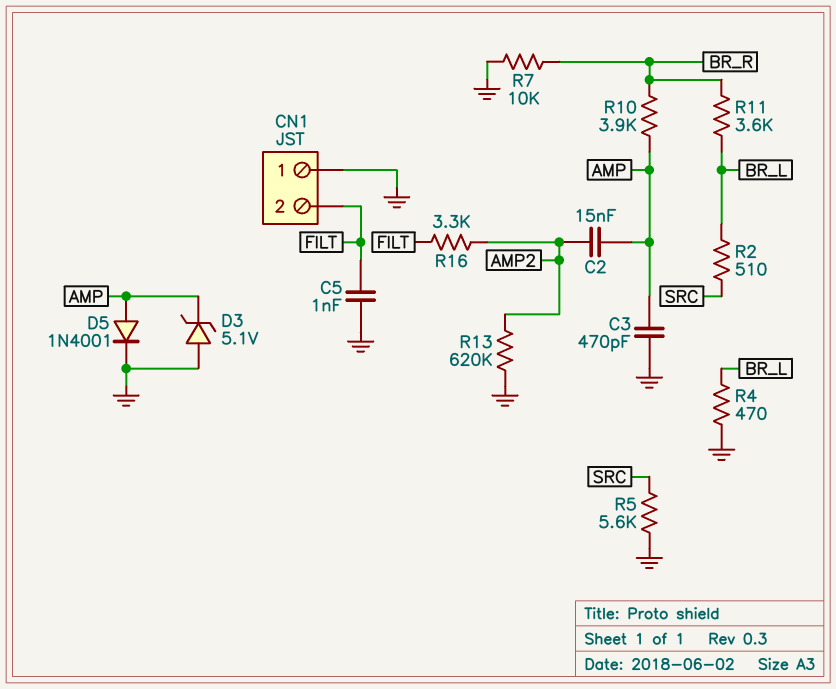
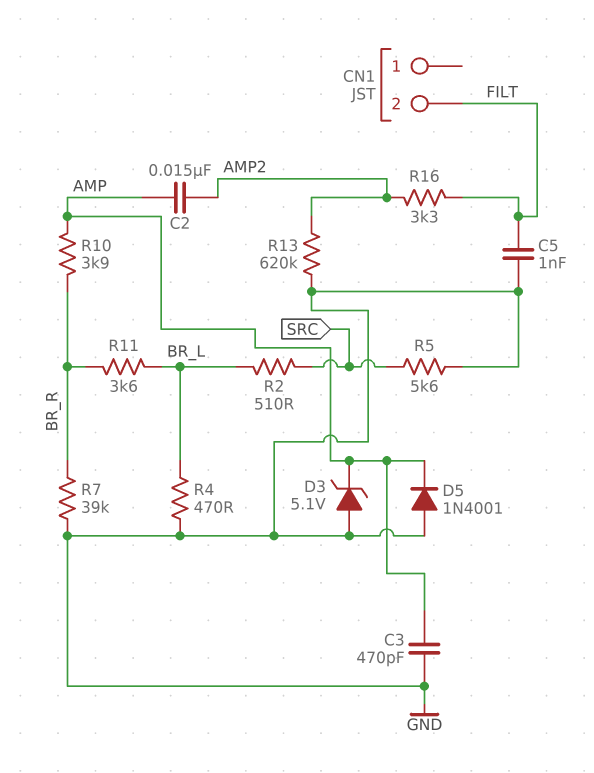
CN1 pin 1: GND -> none
D5: diode 1N4001 (A AMP, K GND) -> diode 1N4001 (A GND, K AMP)
R7: 10k (BR_R, GND) -> 39k (BR_R, GND)

